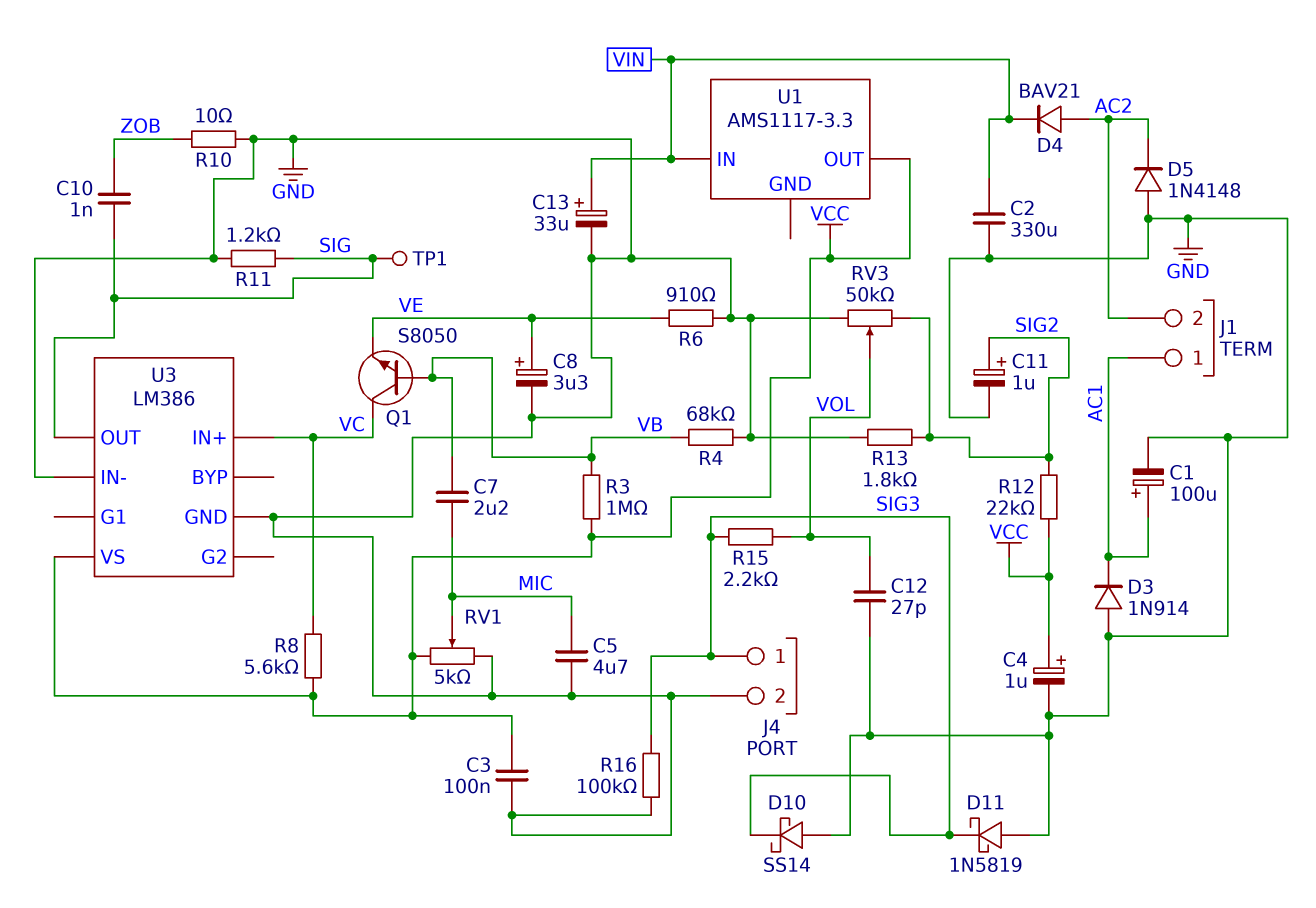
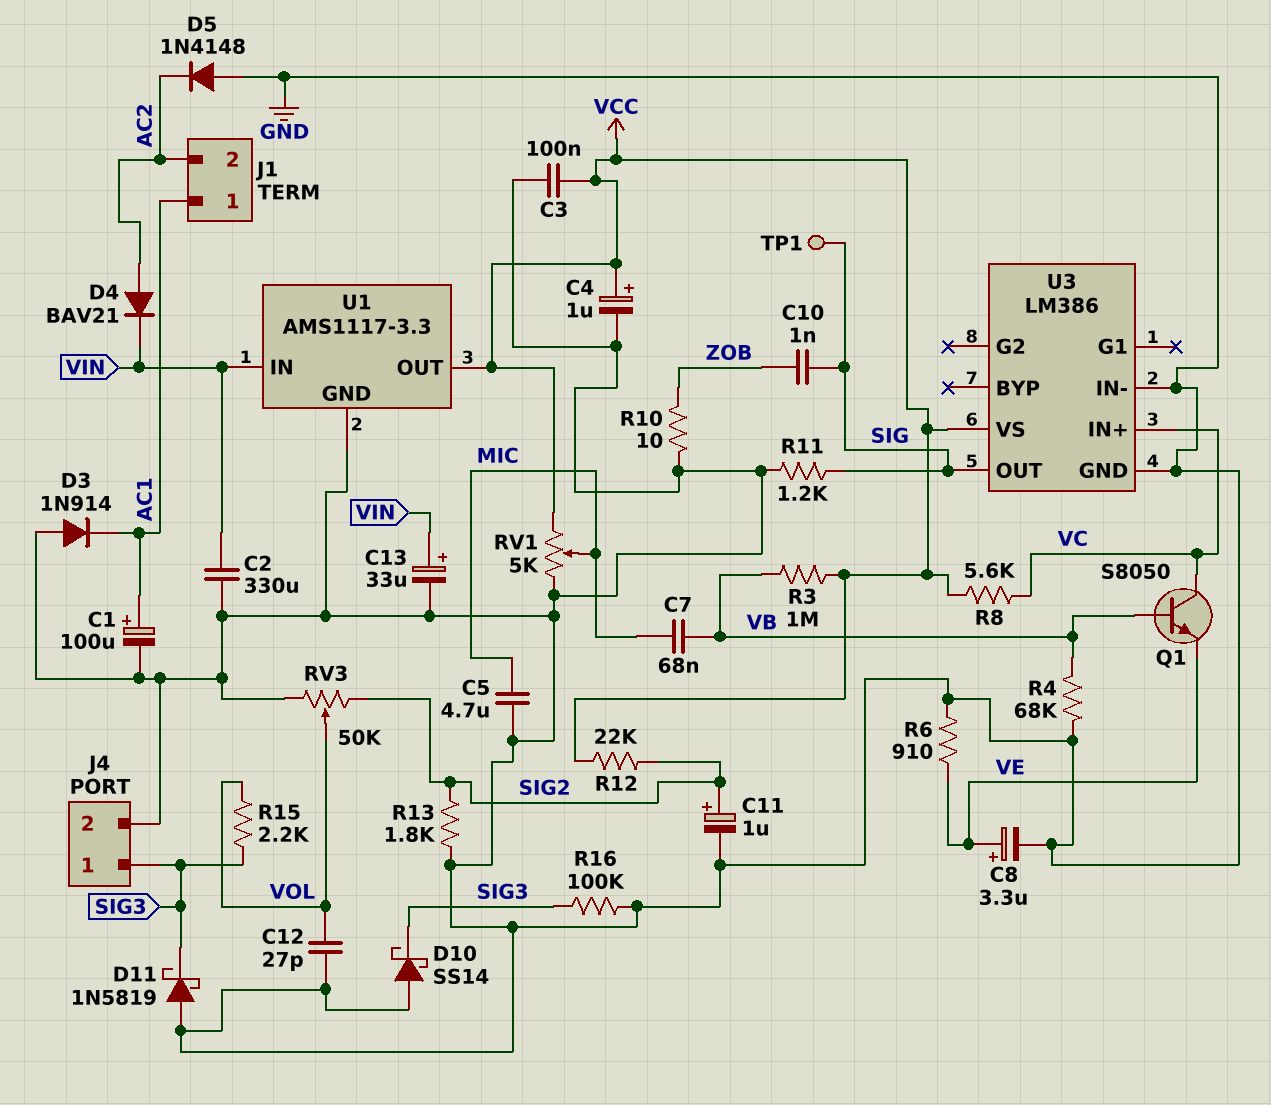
C7: 2.2uF (MIC, VB) -> 68nF (MIC, VB)
U1 pin GND: none -> GND

